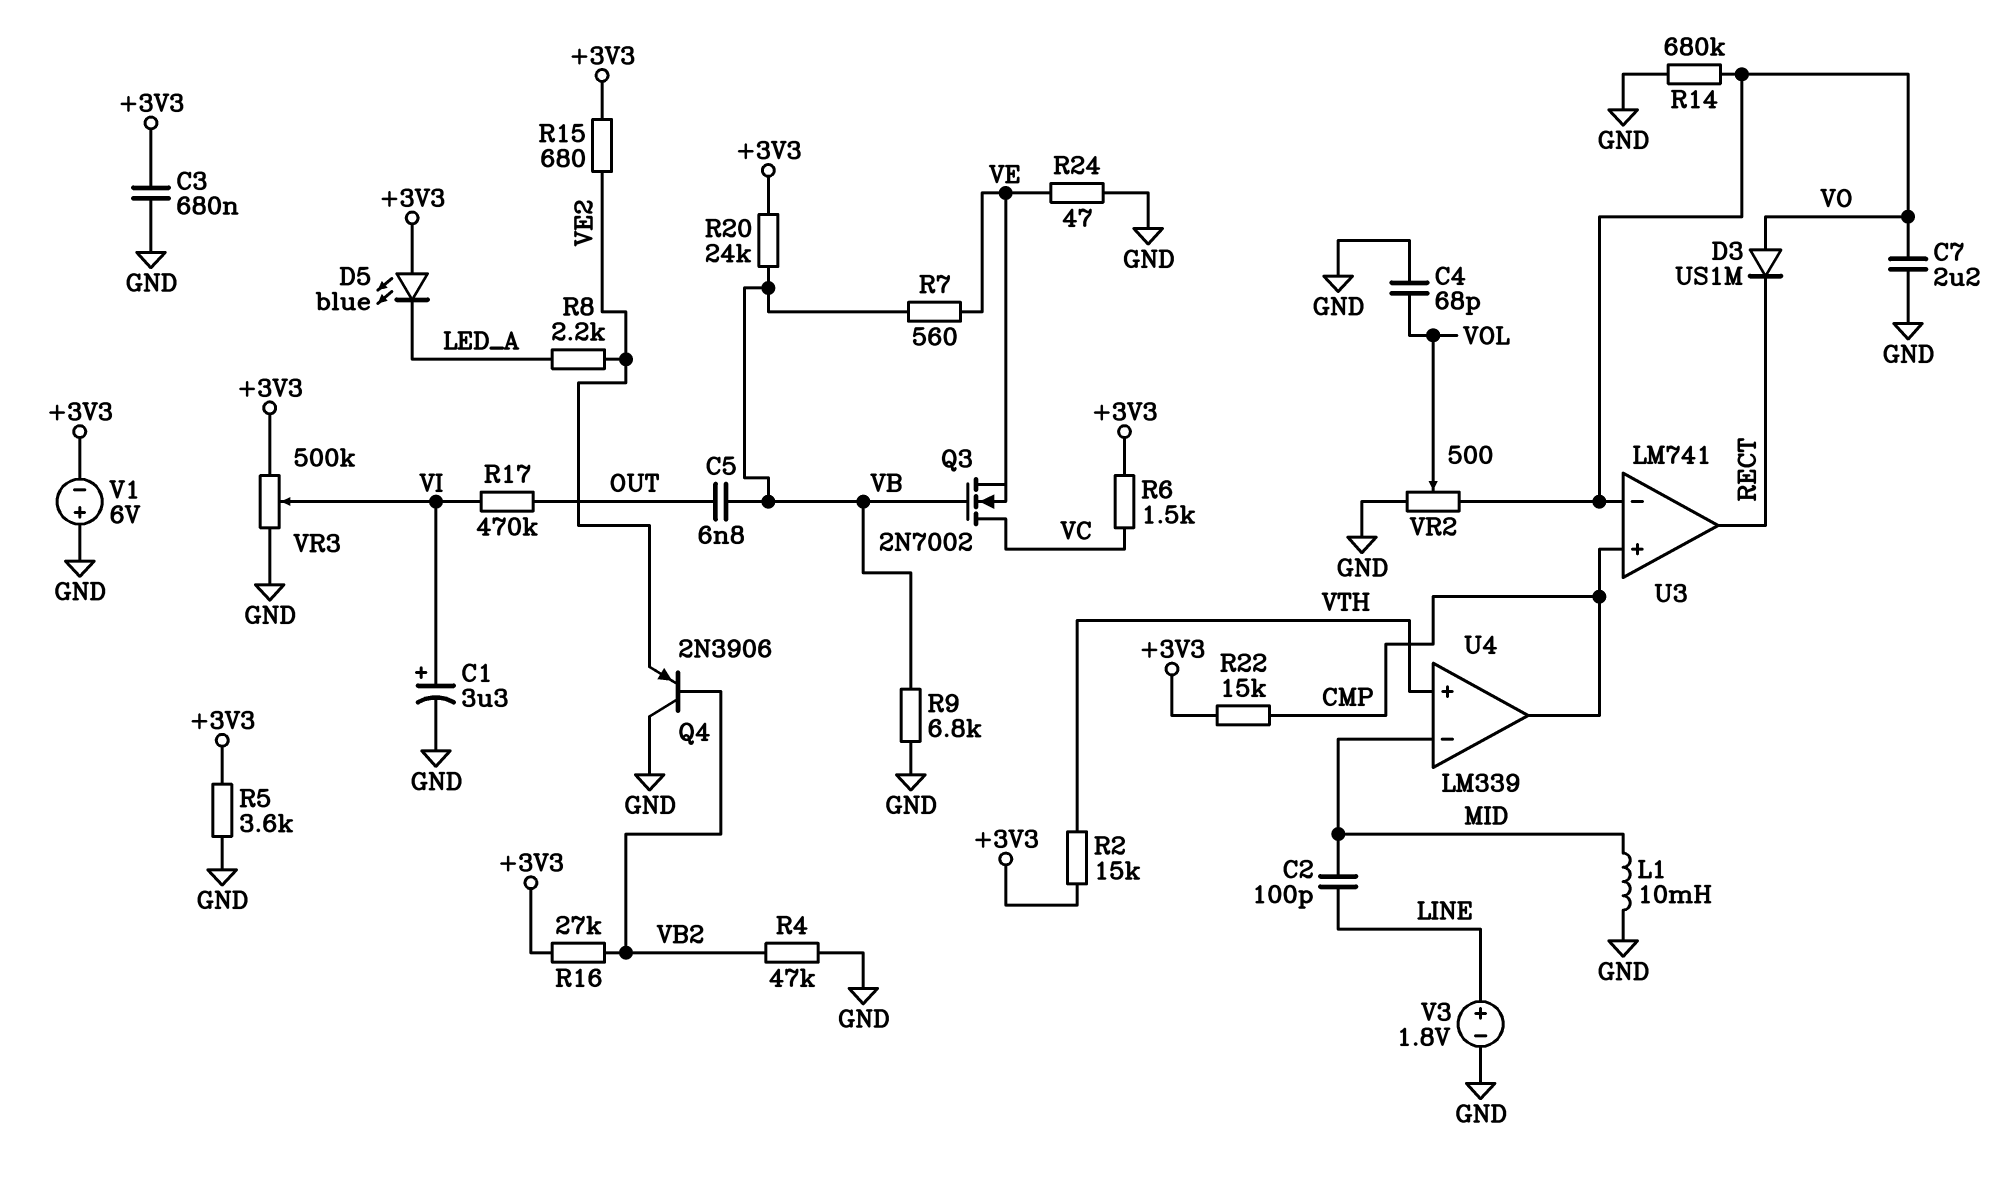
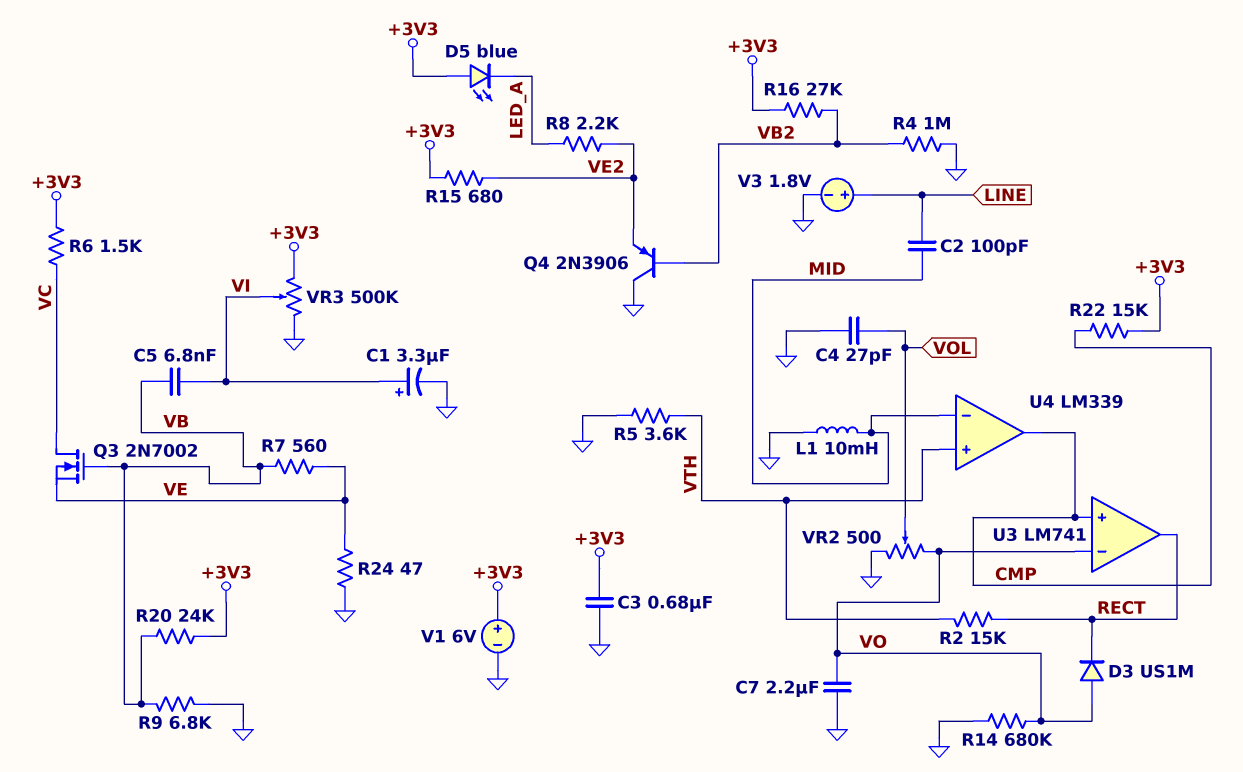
C4: 68pF (GND, VOL) -> 27pF (GND, VOL)
C5: 6.8nF (OUT, VB) -> 6.8nF (VB, VI)
R2: 15k (+3V3, VTH) -> 15k (RECT, VTH)
R4: 47k (GND, VB2) -> 1M (GND, VB2)
R5: 3.6k (+3V3, GND) -> 3.6k (GND, VTH)
R17: 470k (OUT, VI) -> none
V1: 6V (plus GND, minus +3V3) -> 6V (plus +3V3, minus GND)

